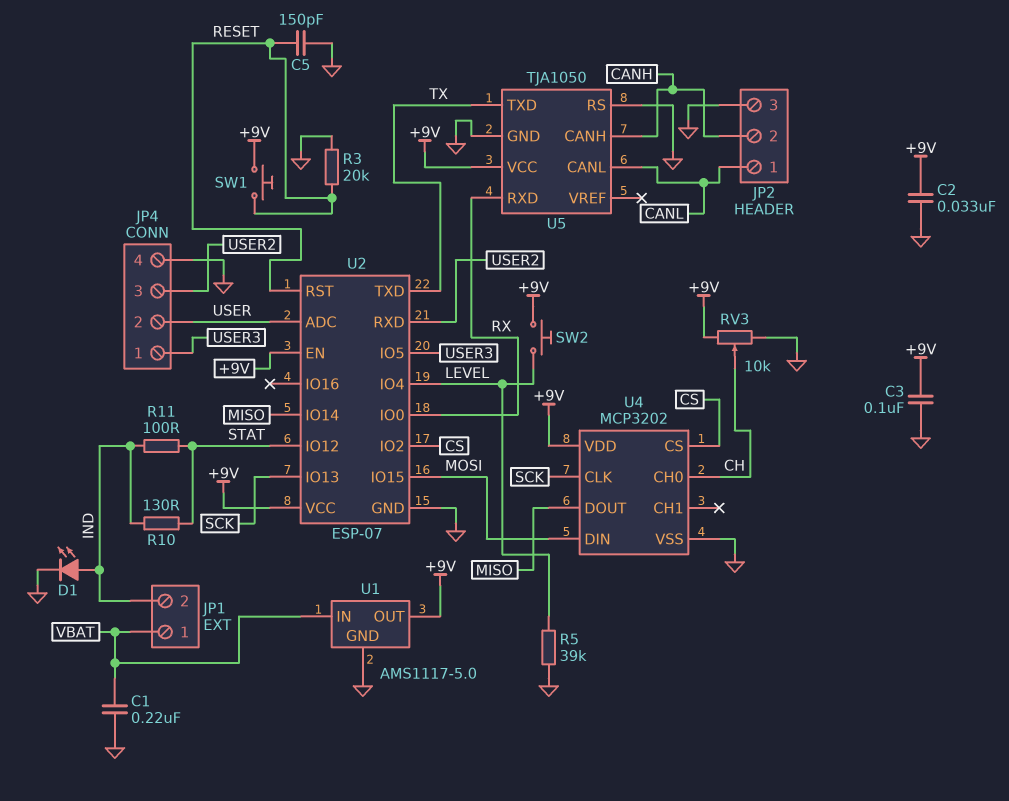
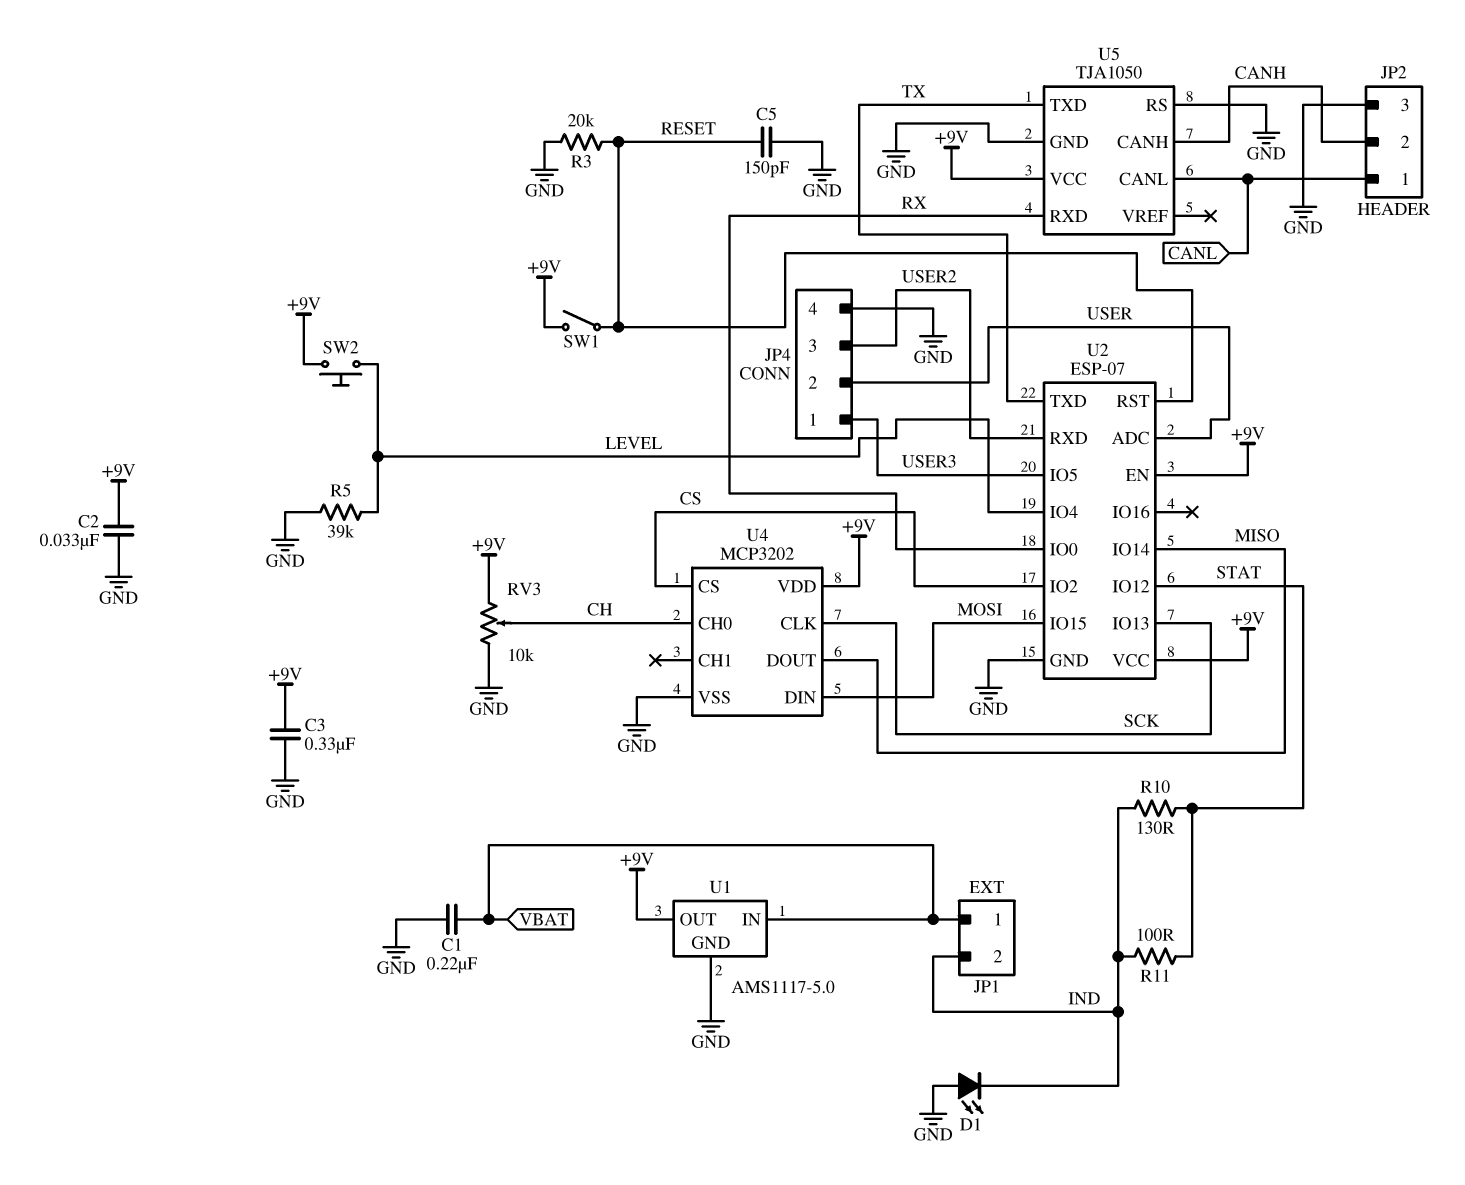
C3: 100nF (+9V, GND) -> 330nF (+9V, GND)
D1: LED (A IND, K GND) -> LED (A GND, K IND)
SW1: button (+9V, RESET) -> switch (+9V, RESET)

